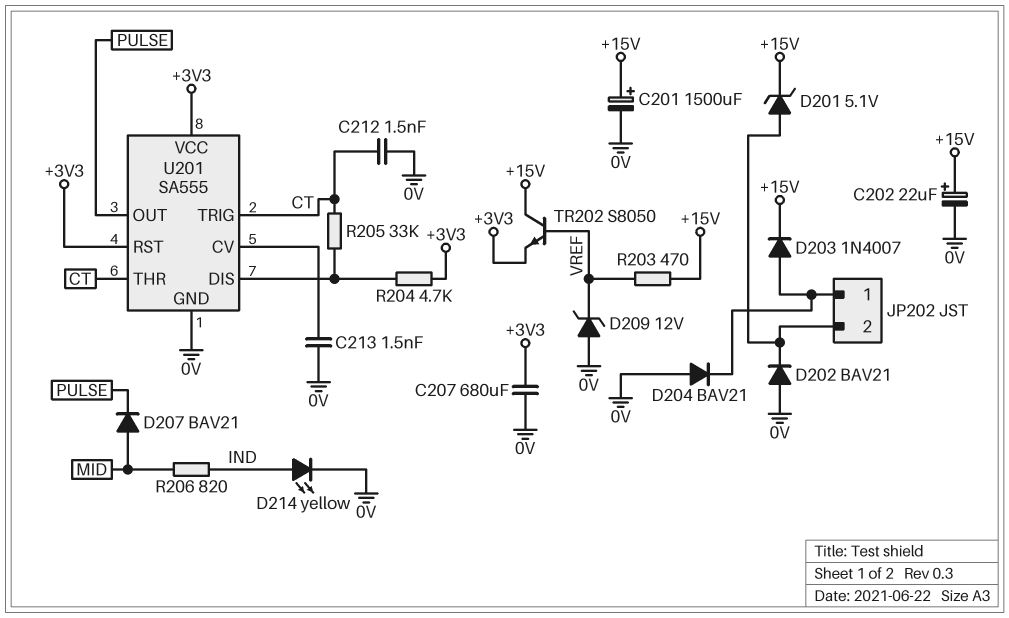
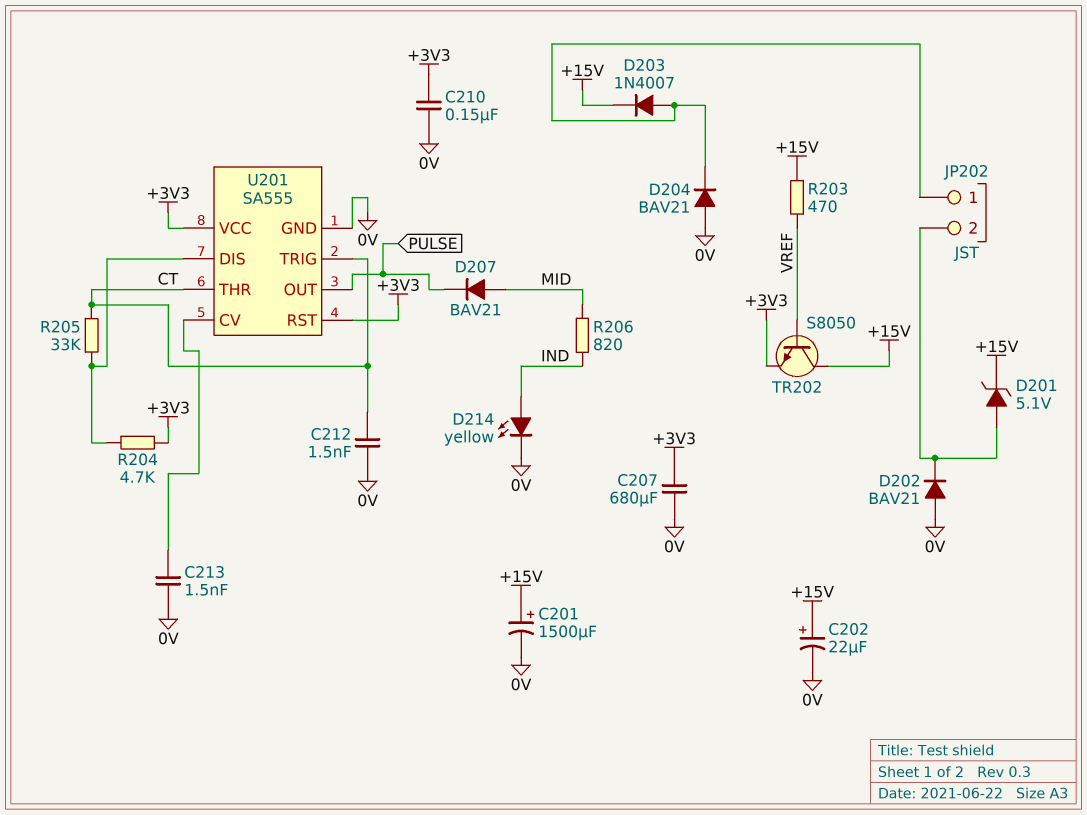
C210: none -> 150nF (+3V3, 0V)
D209: zener 12V (A 0V, K VREF) -> none

